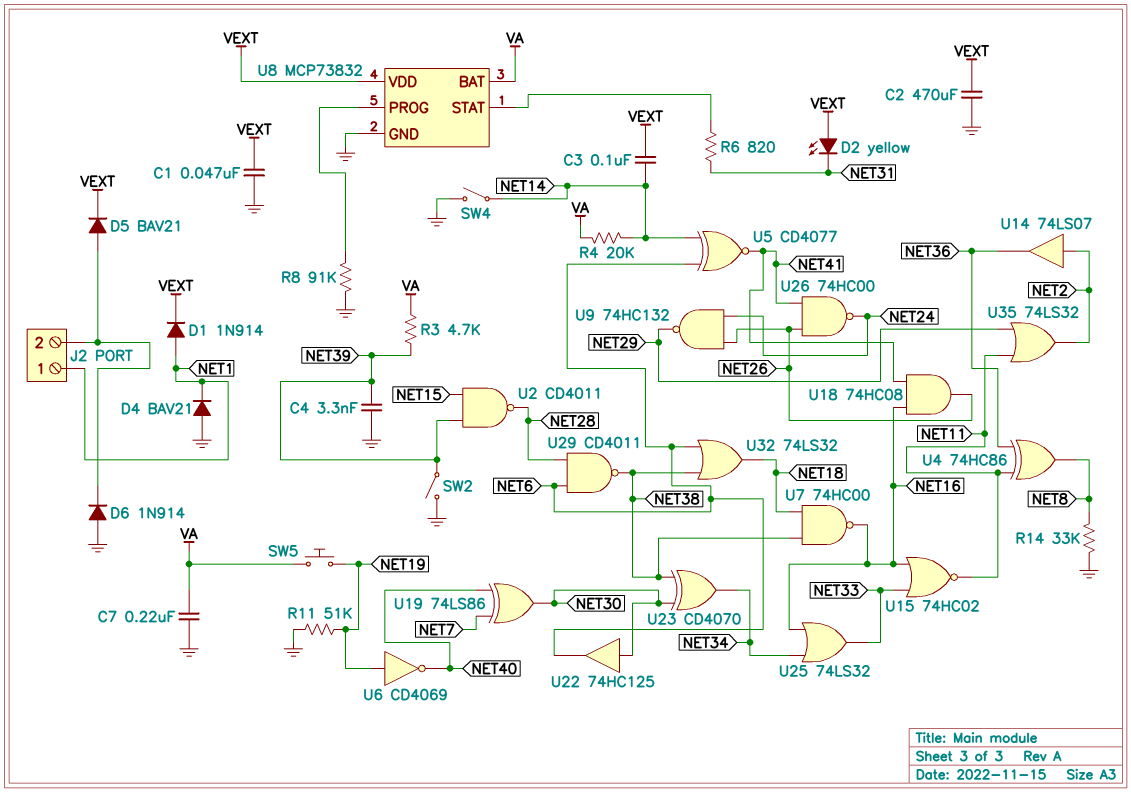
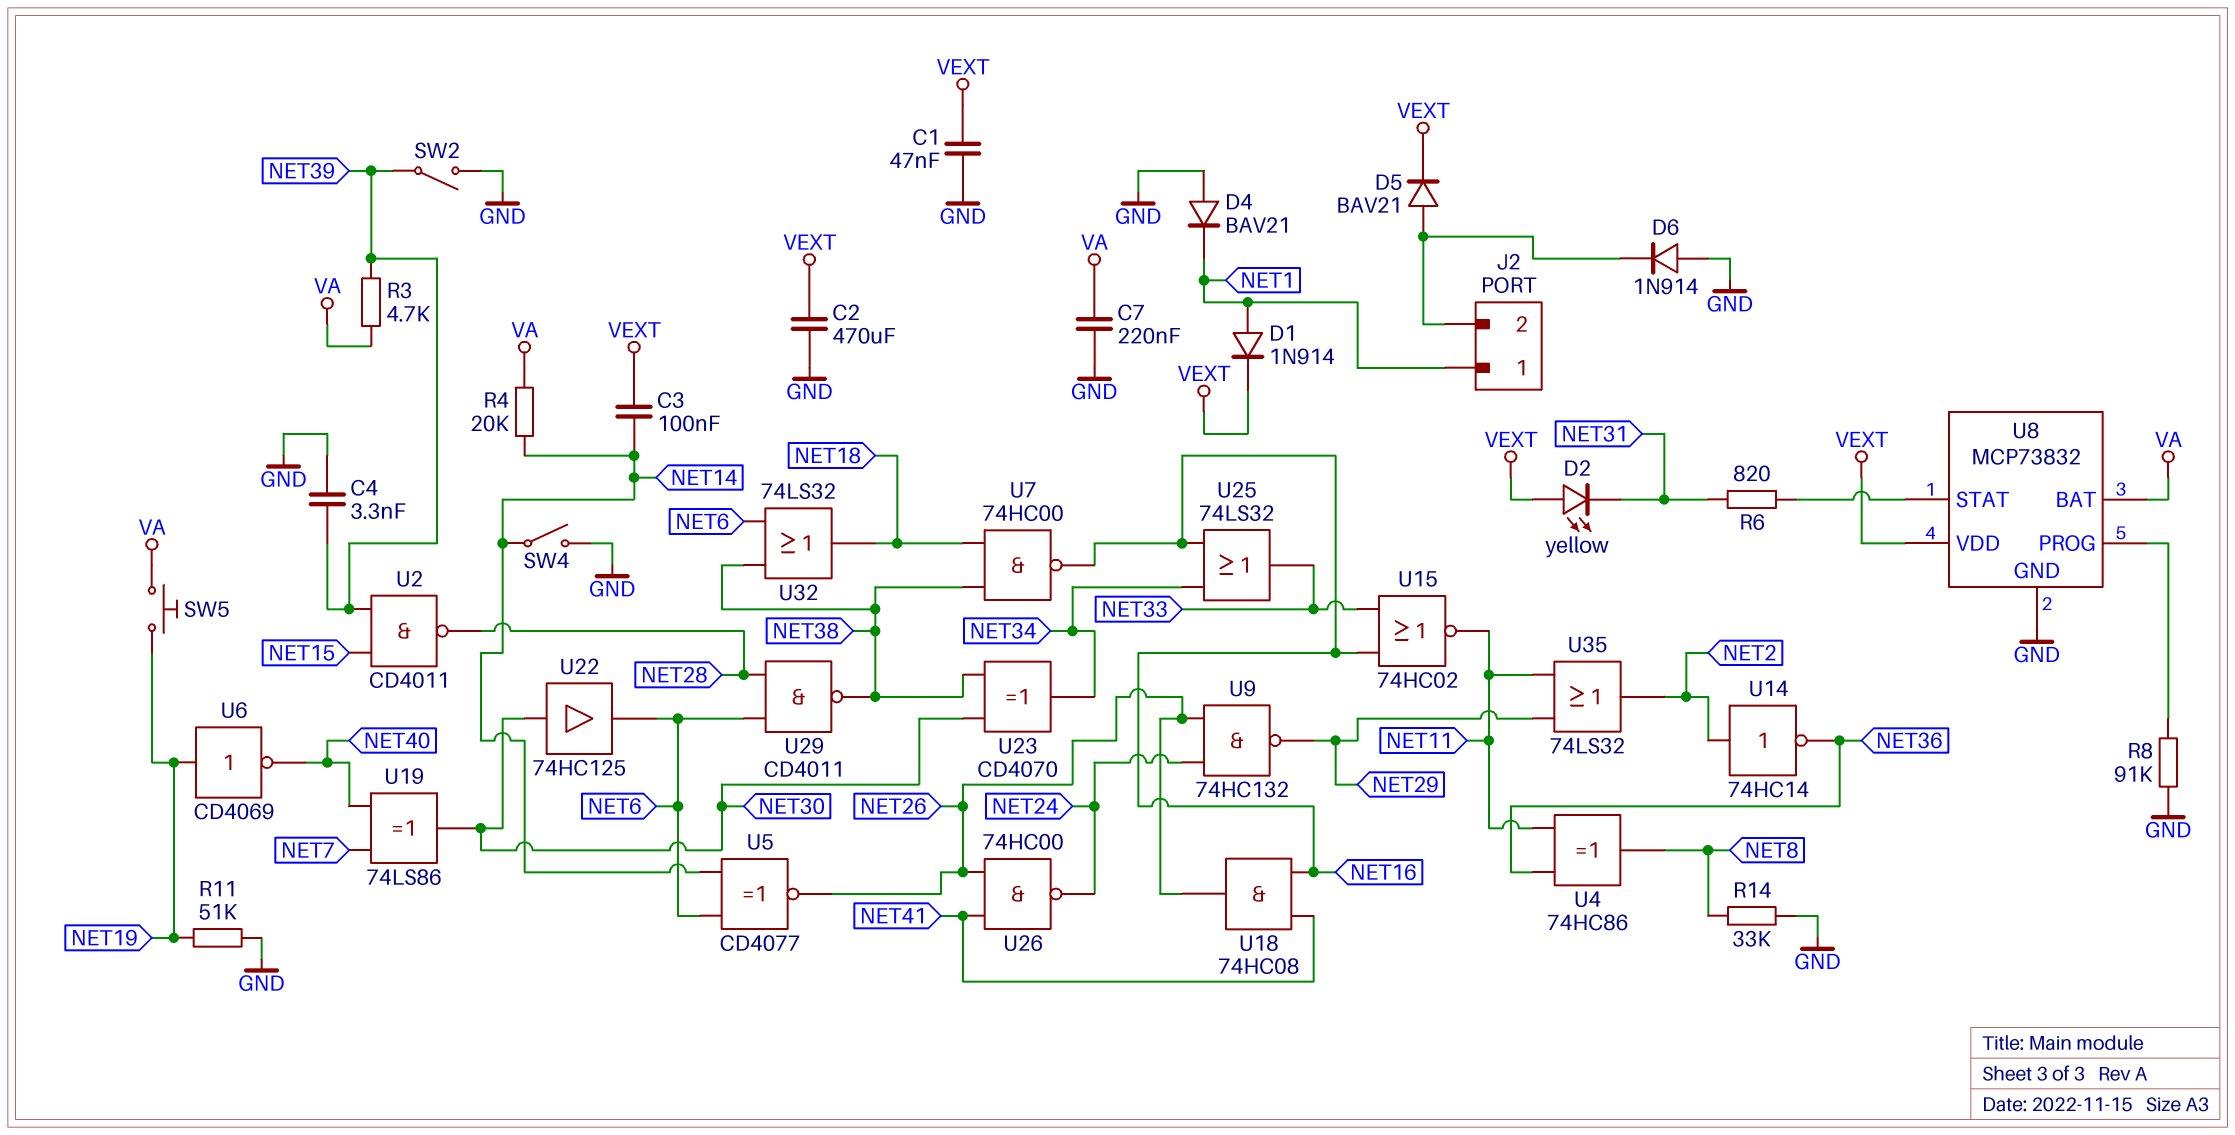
U5: XNOR CD4077 (in NET6, in NET14, out NET41) -> XNOR CD4077 (in NET6, in NET14, out NET26)
U14: buffer 74LS07 (in NET2, out NET36) -> NOT 74HC14 (in NET2, out NET36)

